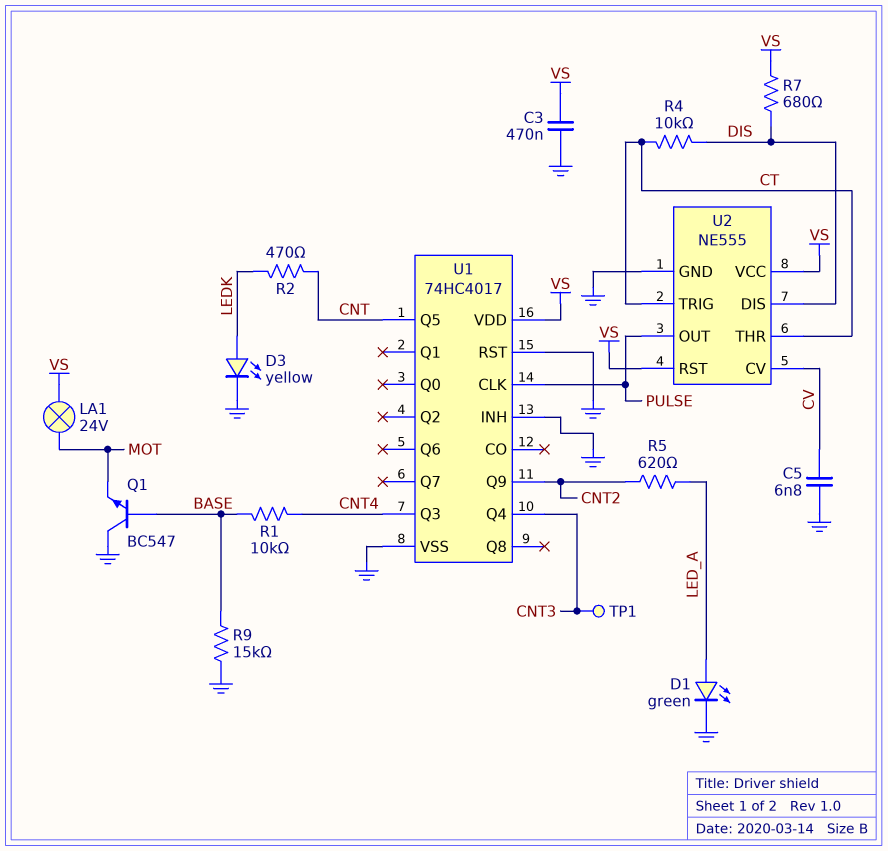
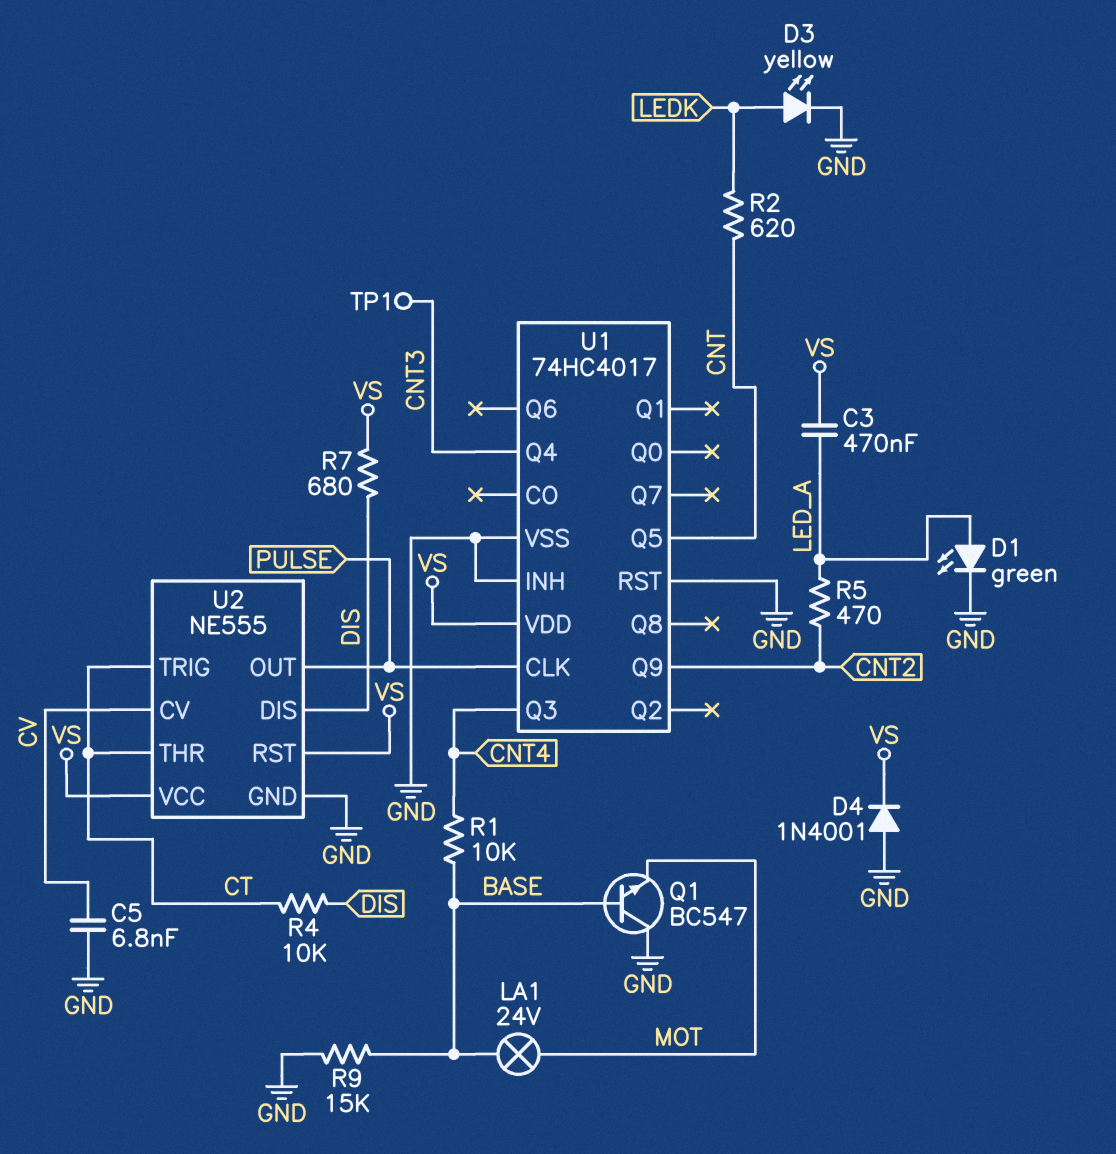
C3: 470nF (GND, VS) -> 470nF (LED_A, VS)
D4: none -> diode 1N4001 (A GND, K VS)
LA1: lamp 24V (MOT, VS) -> lamp 24V (BASE, MOT)
R2: 470 (CNT, LEDK) -> 620 (CNT, LEDK)
R5: 620 (CNT2, LED_A) -> 470 (CNT2, LED_A)

